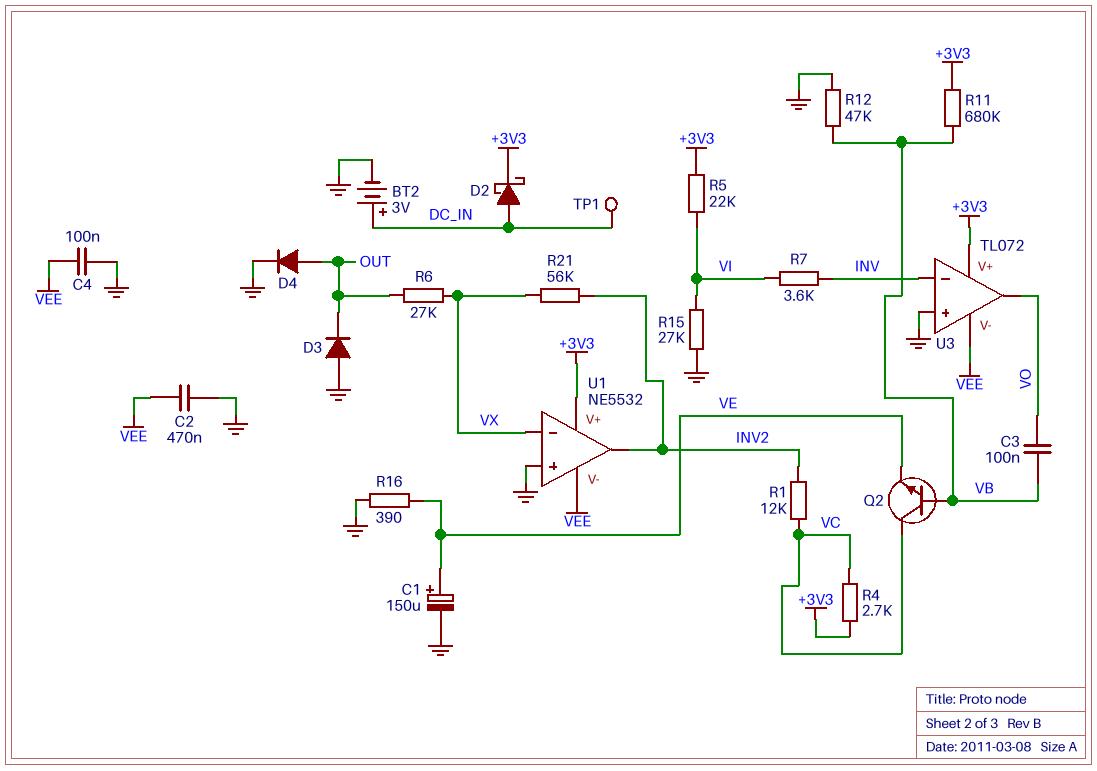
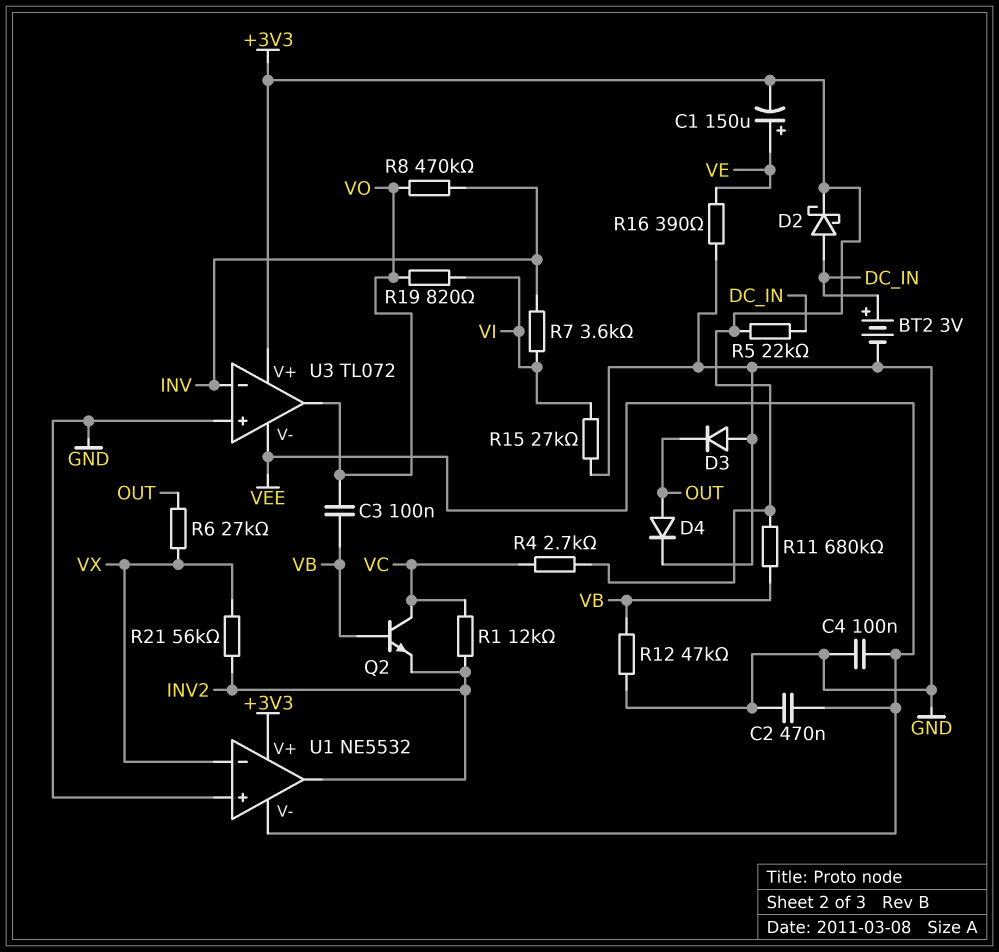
C1: 150uF (plus VE, minus GND) -> 150uF (plus VE, minus +3V3)
Q2: NPN (B VB, C VC, E VE) -> NPN (B VB, C VC, E INV2)
R5: 22k (+3V3, VI) -> 22k (+3V3, DC_IN)
R8: none -> 470k (INV, VO)
R19: none -> 820 (VI, VO)
TP1: test point (DC_IN) -> none

